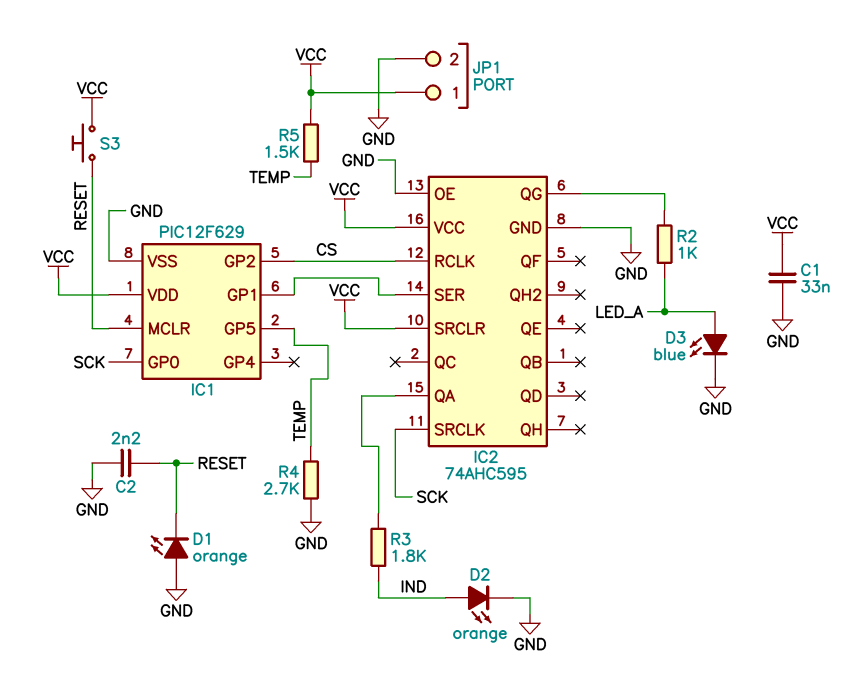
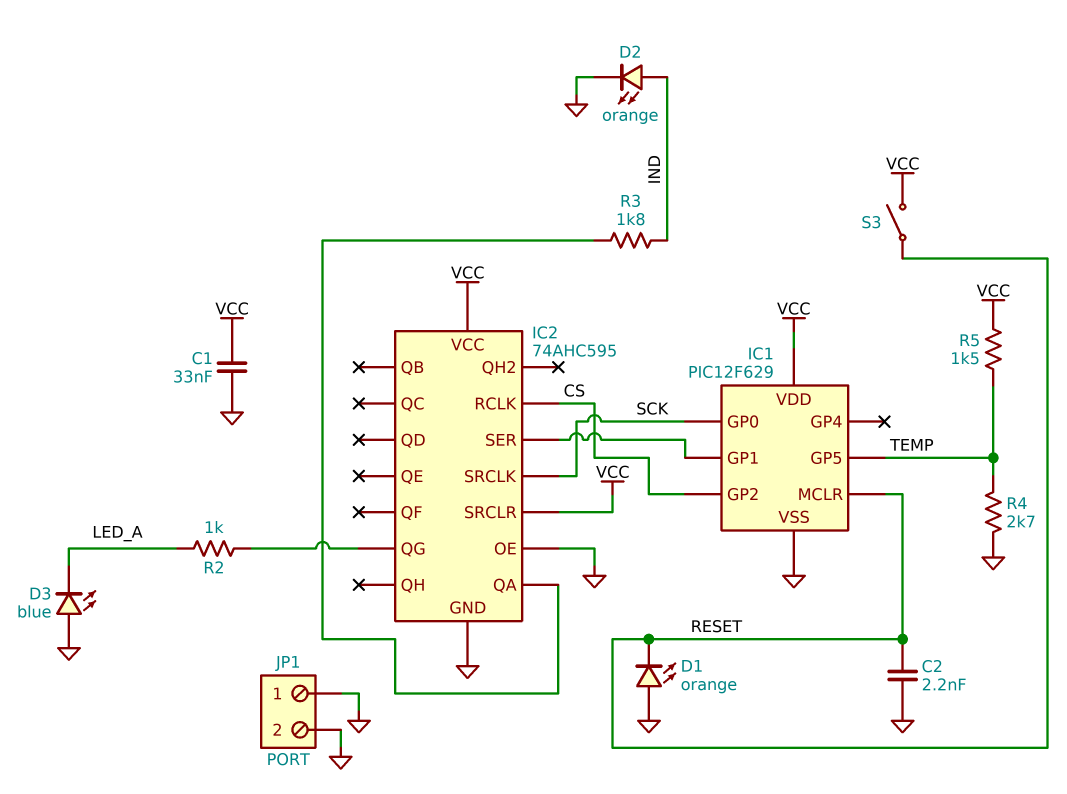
D3: LED blue (A LED_A, K GND) -> LED blue (A GND, K LED_A)
JP1 pin 1: VCC -> GND
S3: button (RESET, VCC) -> switch (RESET, VCC)

